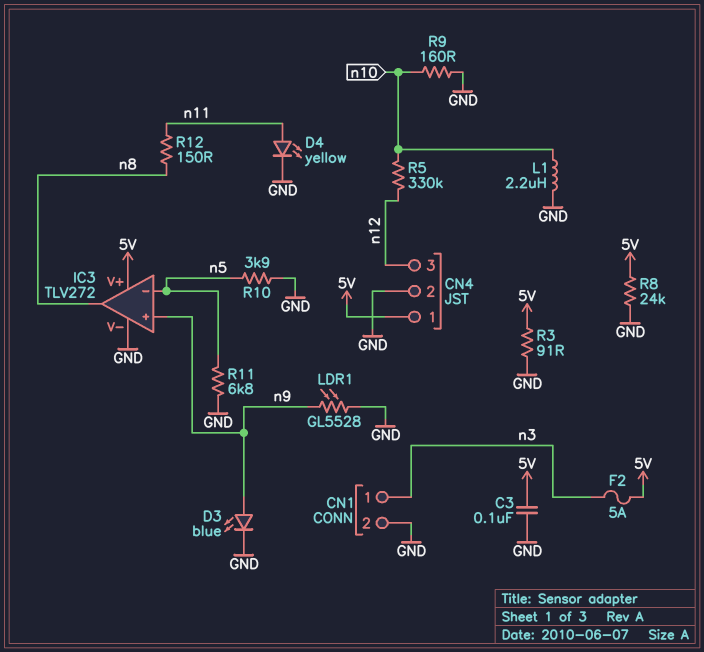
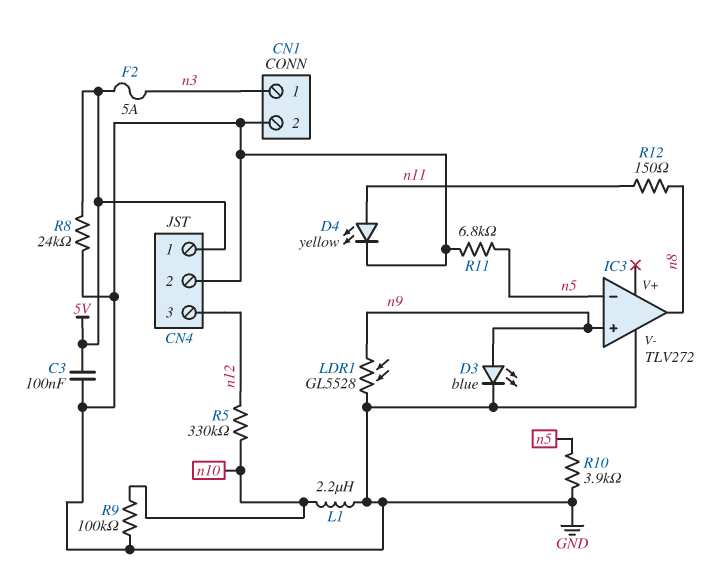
IC3 pin V+: 5V -> none
R3: 91 (5V, GND) -> none
R9: 160 (GND, n10) -> 100k (GND, n10)

